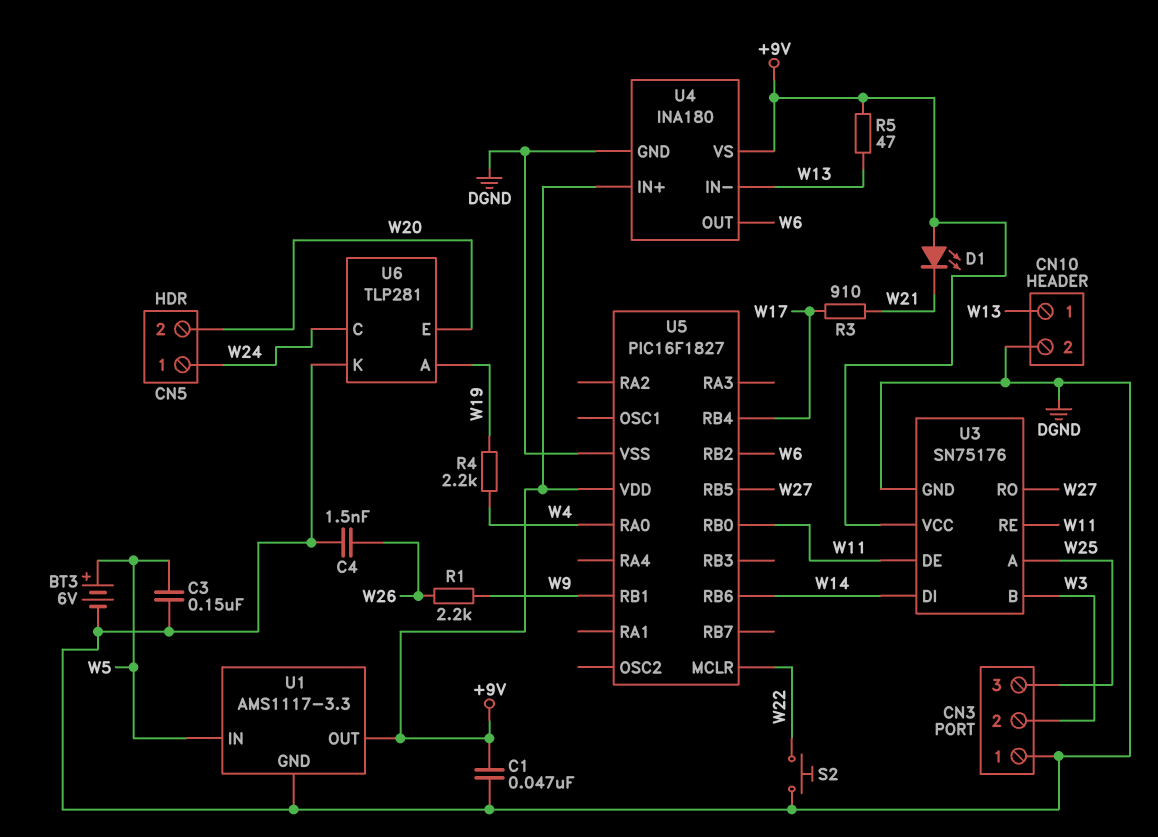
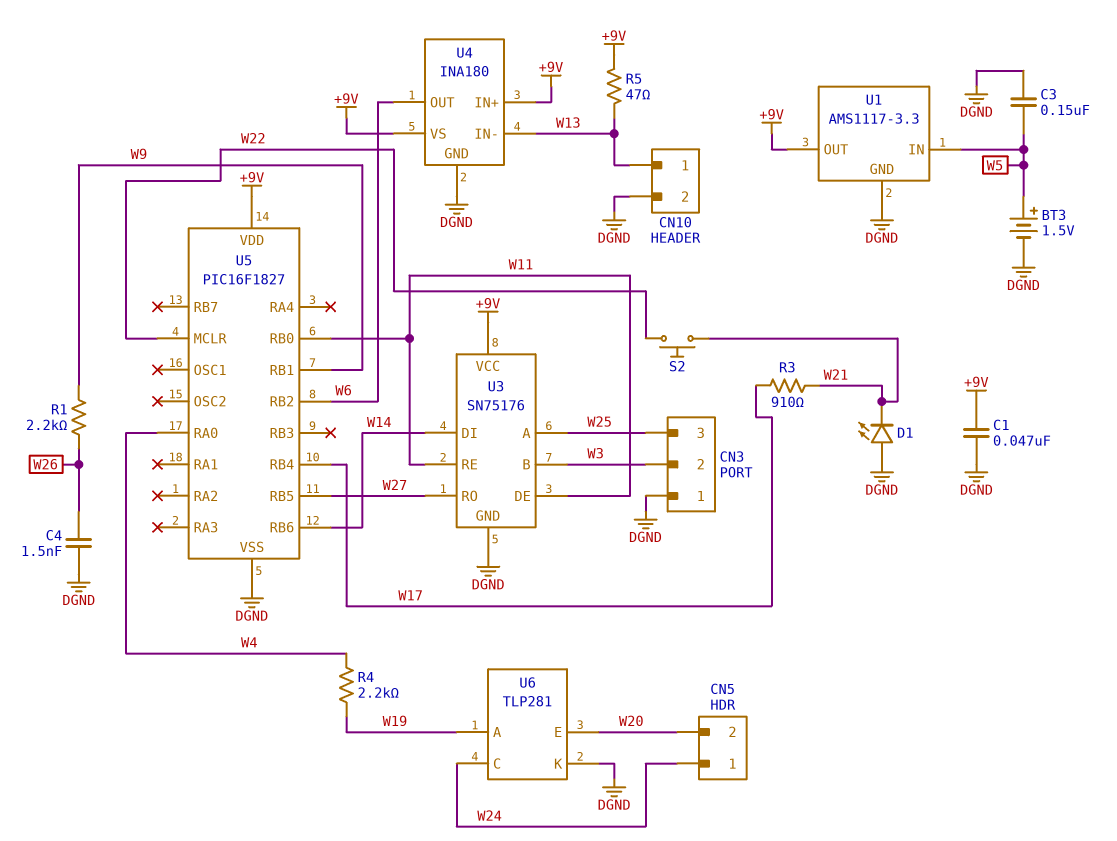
BT3: 6V (plus W5, minus DGND) -> 1.5V (plus W5, minus DGND)
D1: LED (A +9V, K W21) -> LED (A DGND, K W21)
S2: button (DGND, W22) -> button (W21, W22)

